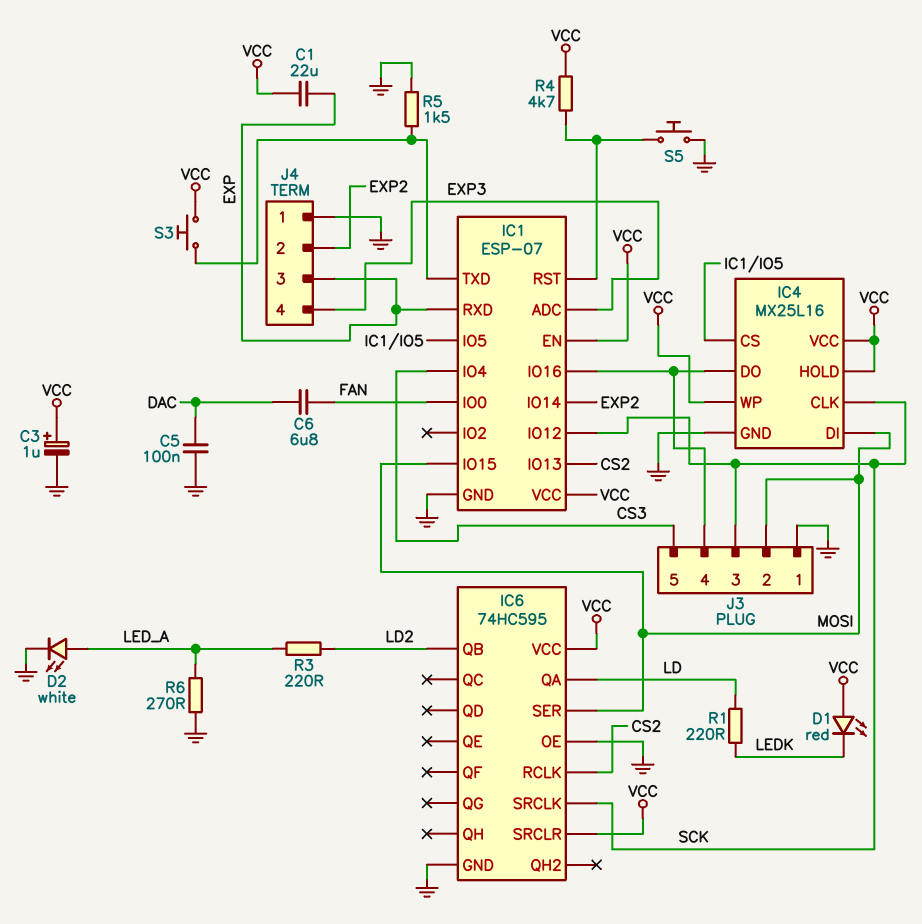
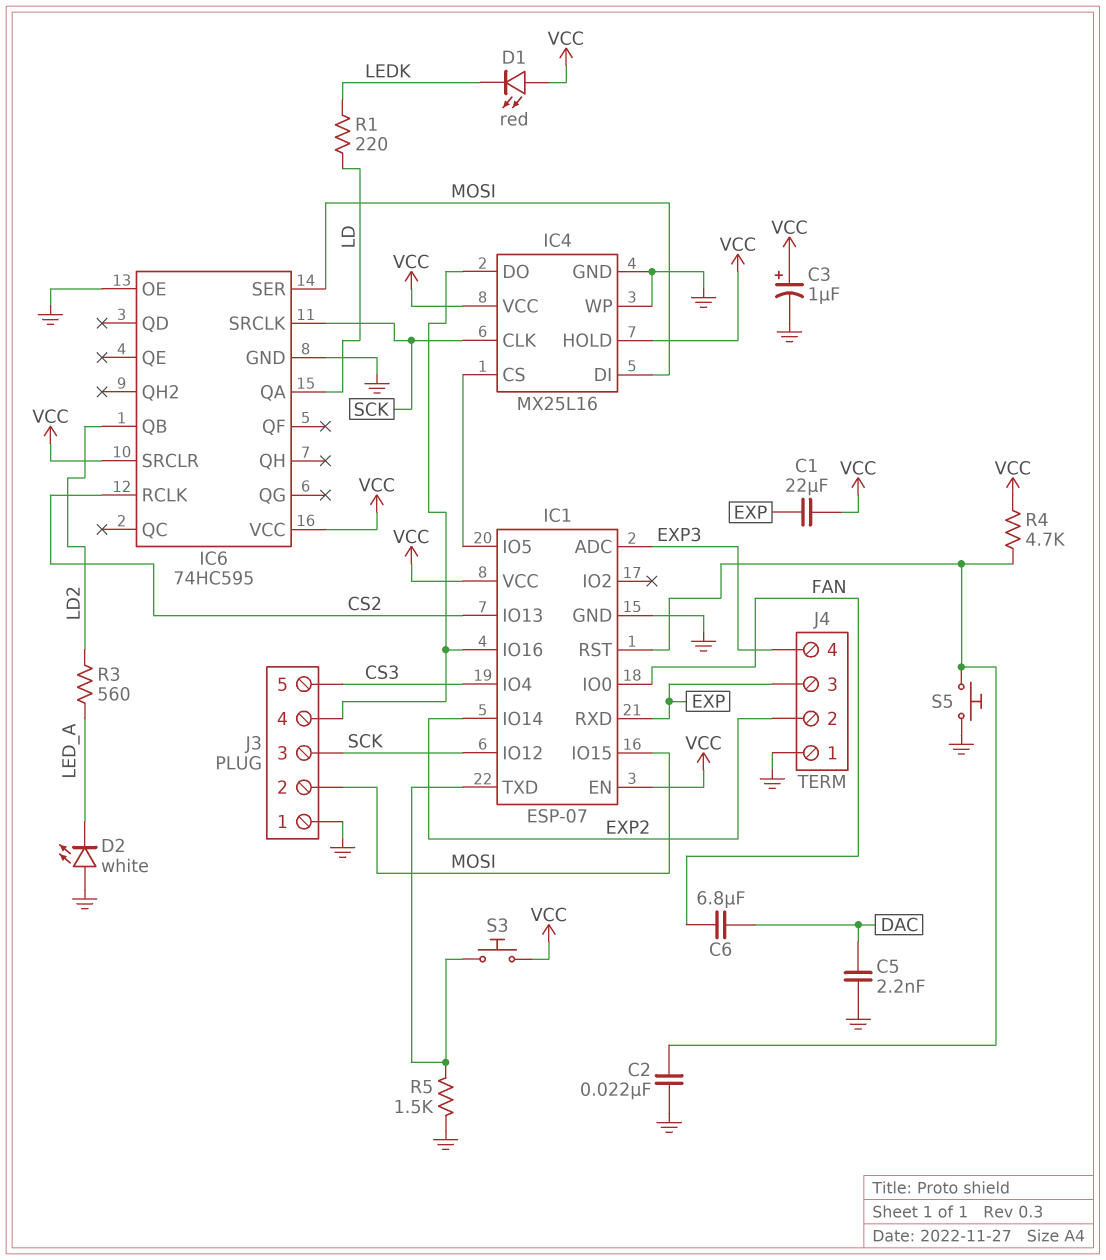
C2: none -> 22nF (GND, IC1/RST)
C5: 100nF (DAC, GND) -> 2.2nF (DAC, GND)
D2: LED white (A LED_A, K GND) -> LED white (A GND, K LED_A)
IC4 pin WP: VCC -> GND
R3: 220 (LD2, LED_A) -> 560 (LD2, LED_A)
R6: 270 (GND, LED_A) -> none

